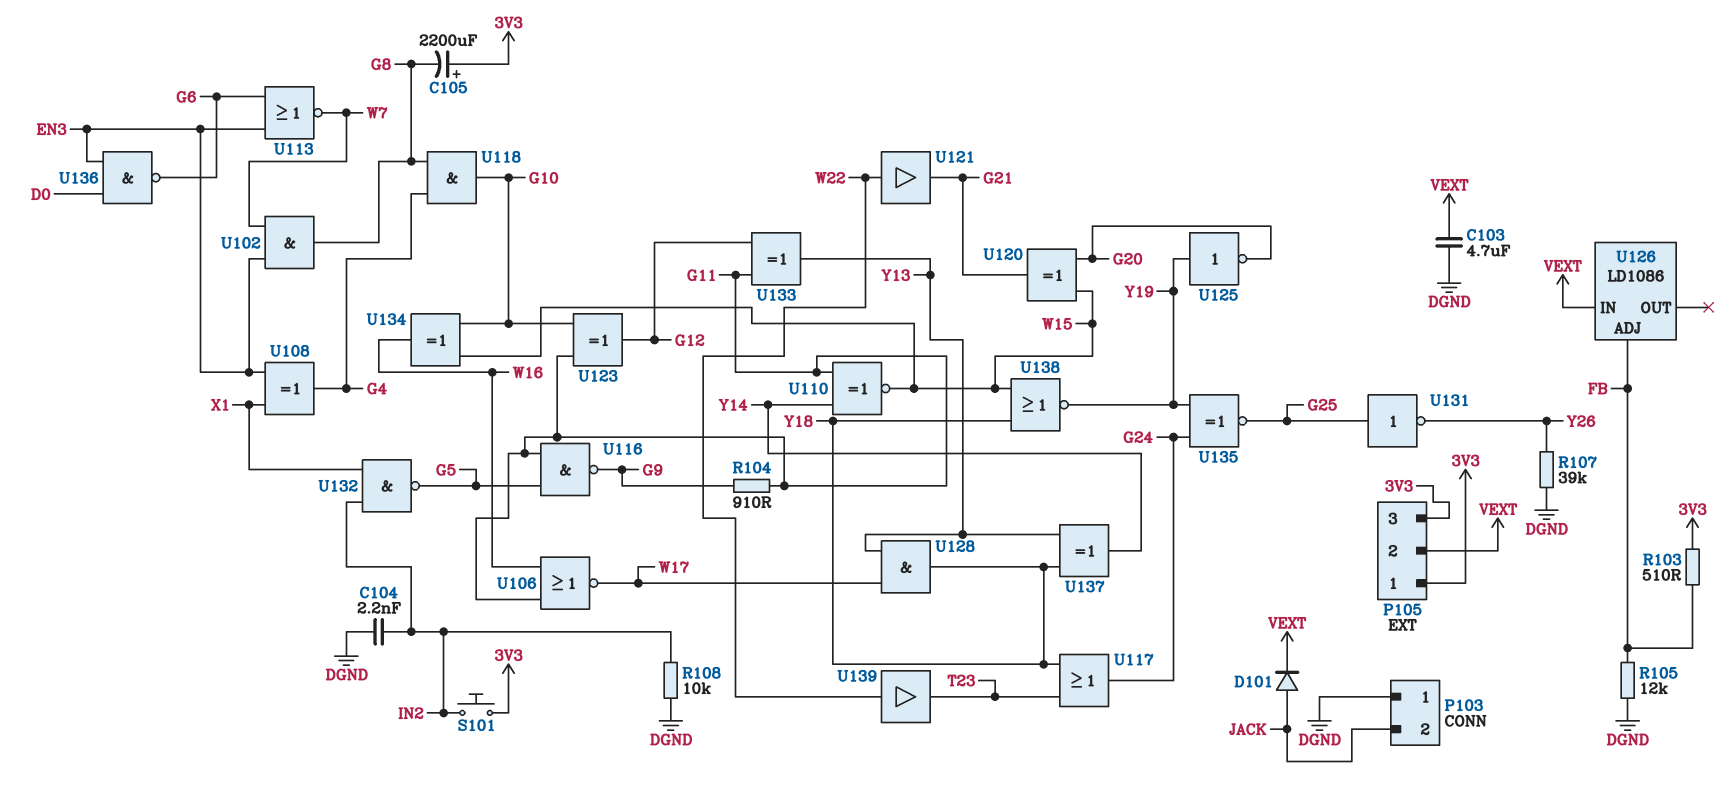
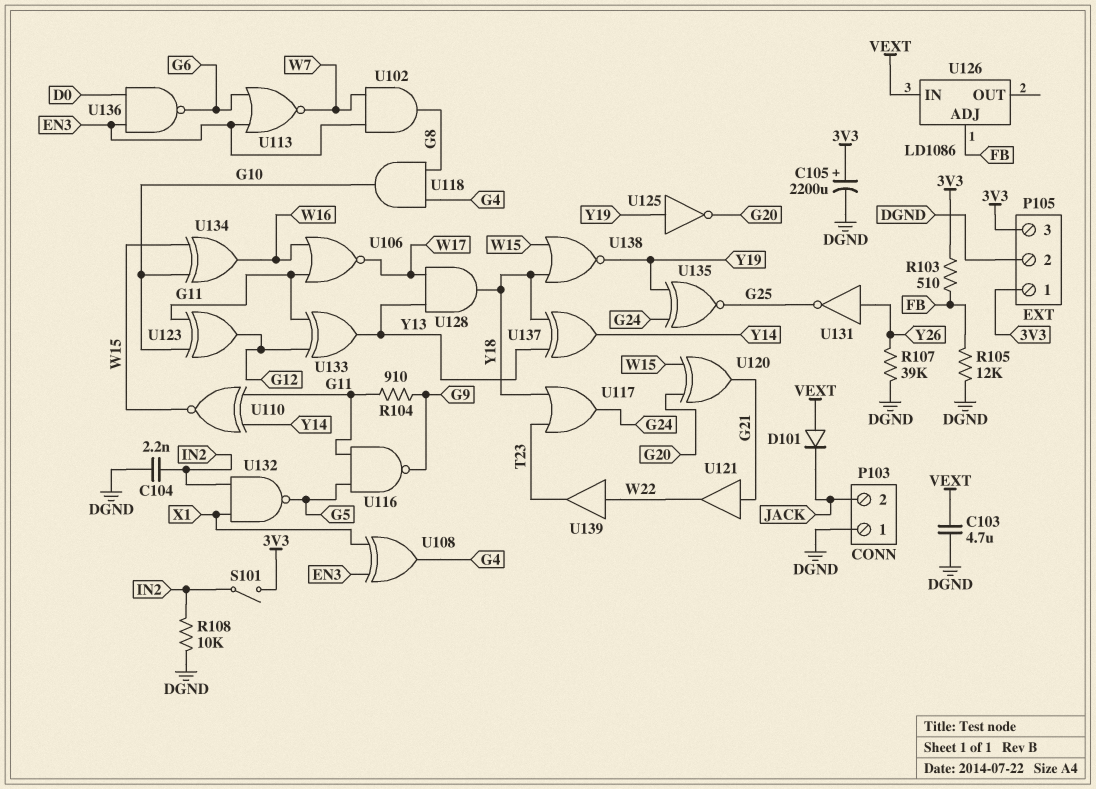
C105: 2200uF (plus 3V3, minus G8) -> 2200uF (plus 3V3, minus DGND)
D101: diode (A JACK, K VEXT) -> diode (A VEXT, K JACK)
P105 pin 2: VEXT -> DGND
S101: button (3V3, IN2) -> switch (3V3, IN2)
U121: buffer (in W22, out G21) -> buffer (in G21, out W22)
U131: NOT (in G25, out Y26) -> NOT (in Y26, out G25)

